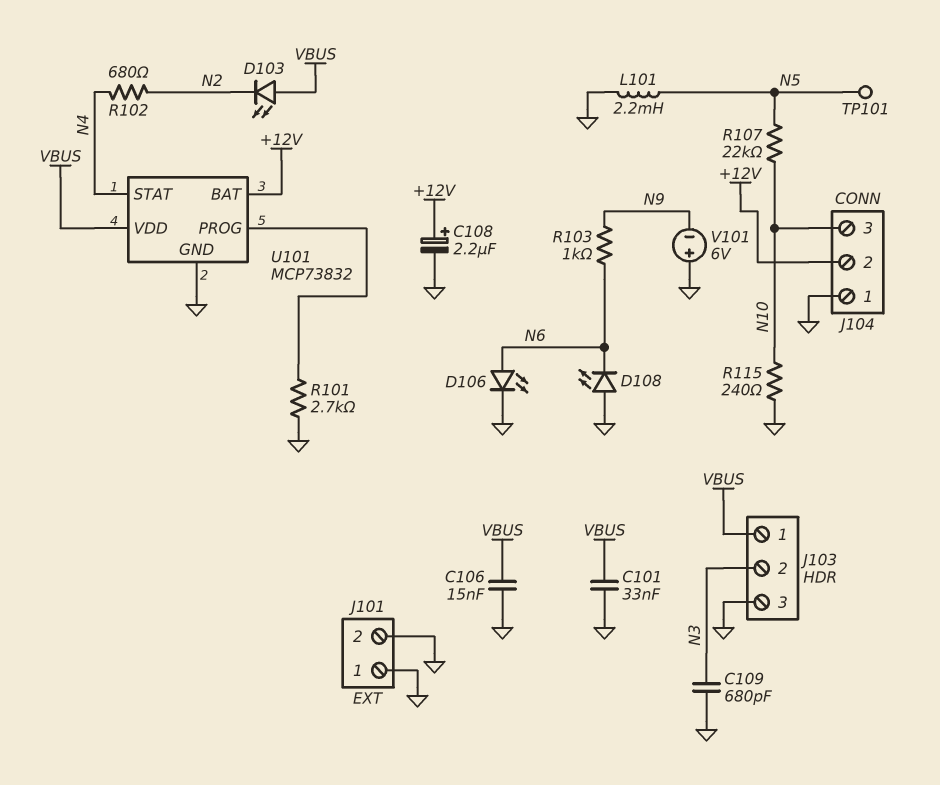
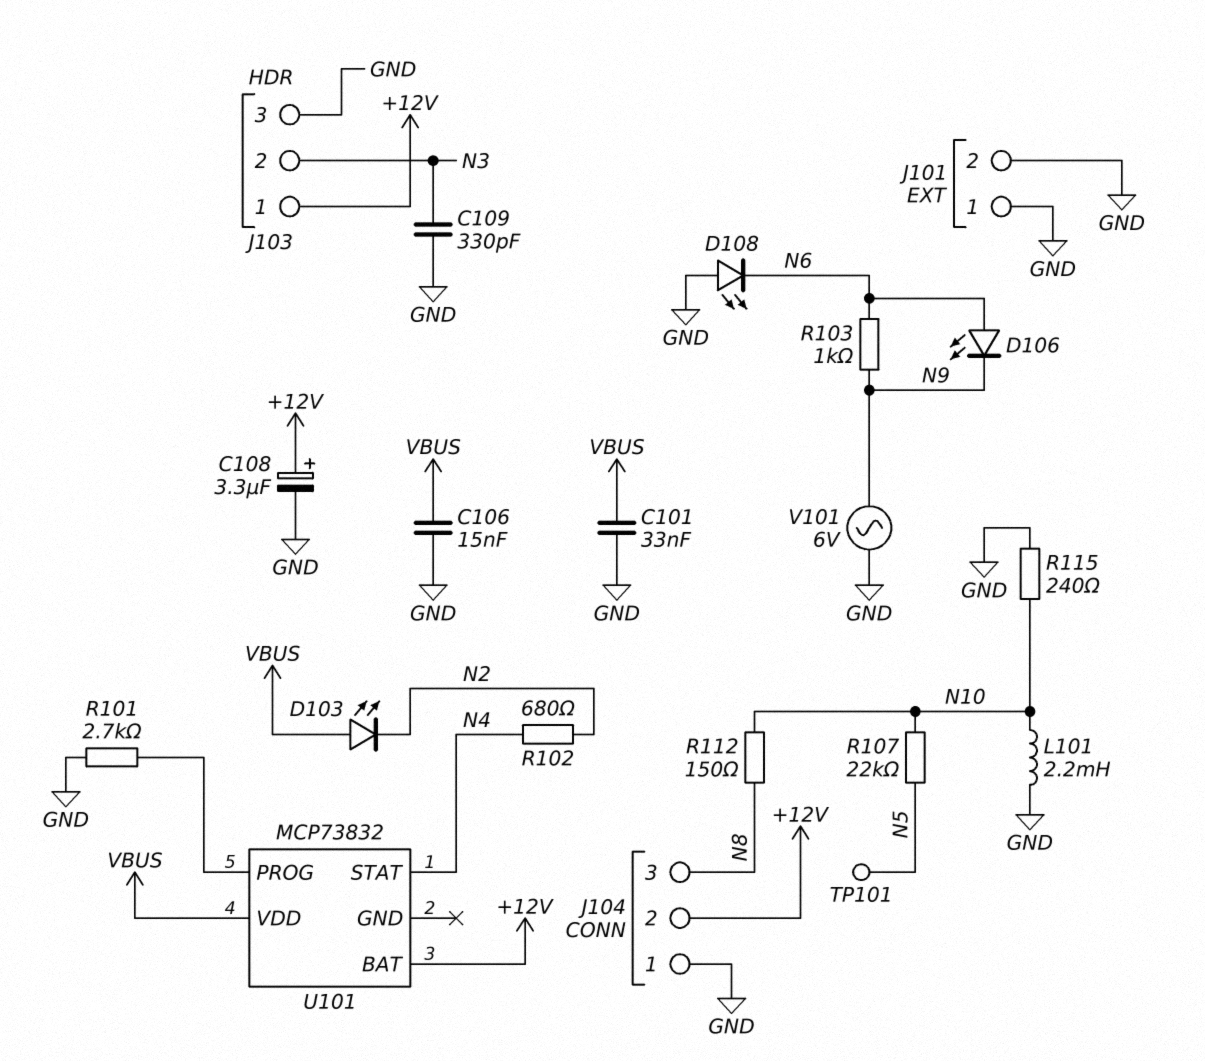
C108: 2.2uF (plus +12V, minus GND) -> 3.3uF (plus +12V, minus GND)
C109: 680pF (GND, N3) -> 330pF (GND, N3)
D106: LED (A N6, K GND) -> LED (A N6, K N9)
J103 pin 1: VBUS -> +12V
J104 pin 3: N10 -> N8
L101: 2.2mH (GND, N5) -> 2.2mH (GND, N10)
R112: none -> 150 (N8, N10)
U101 pin GND: GND -> none
V101: 6V (plus GND, minus N9) -> AC 6V (GND, N9)

